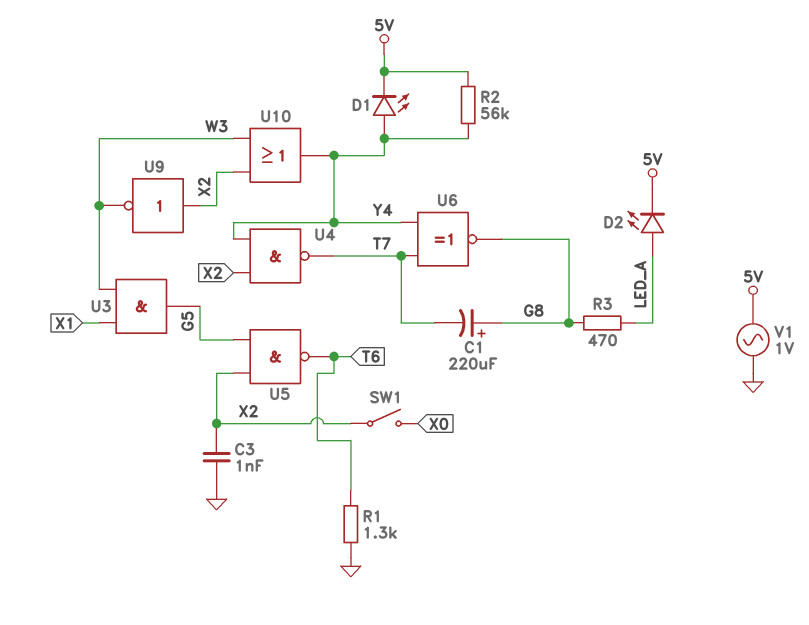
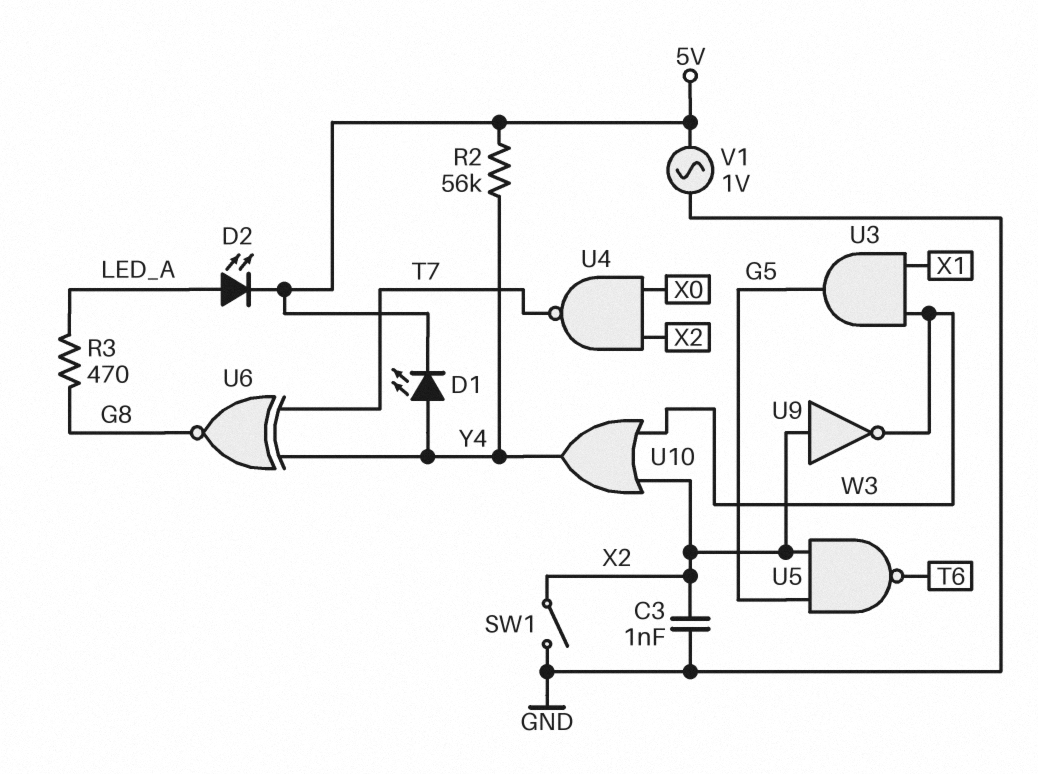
C1: 220uF (plus G8, minus T7) -> none
R1: 1.3k (GND, T6) -> none
SW1: switch (X0, X2) -> switch (GND, X2)
U4: NAND (in X2, in Y4, out T7) -> NAND (in X0, in X2, out T7)

